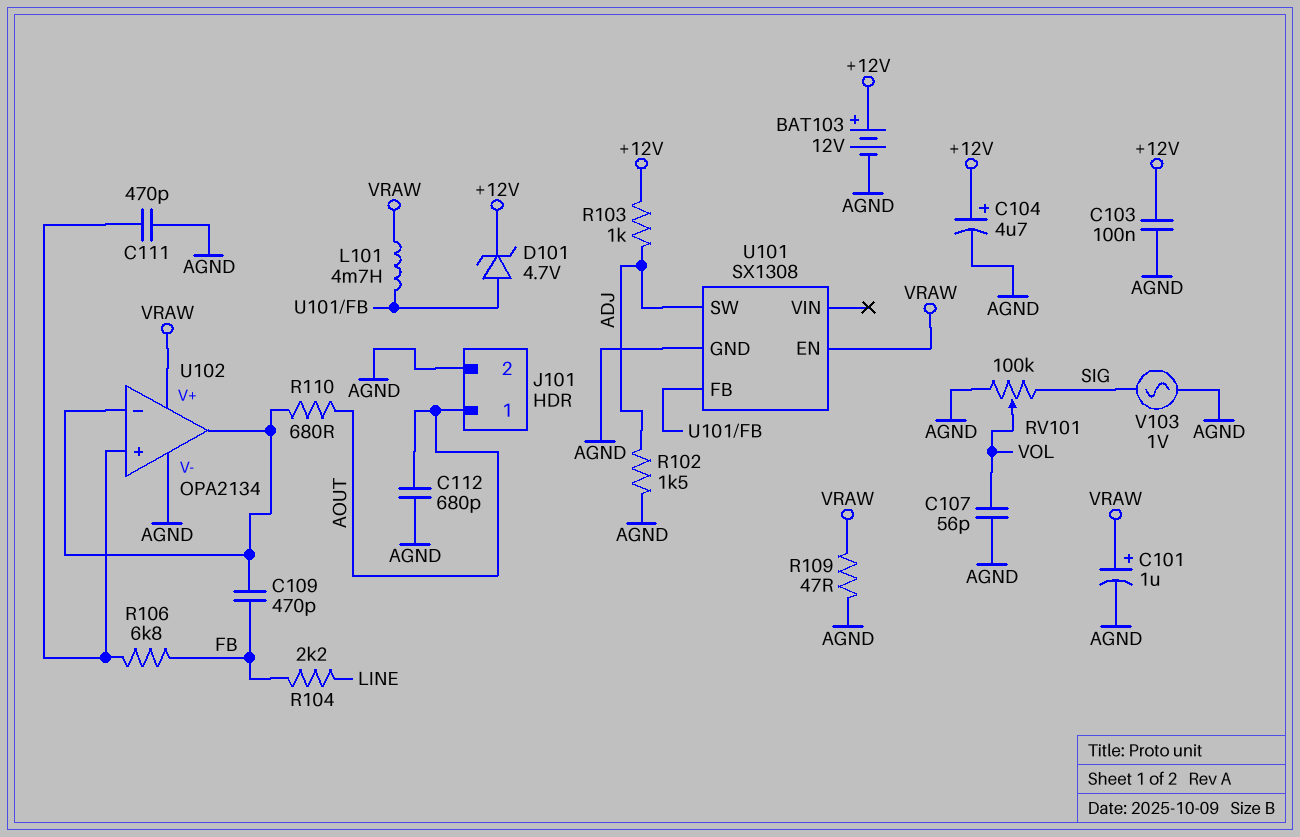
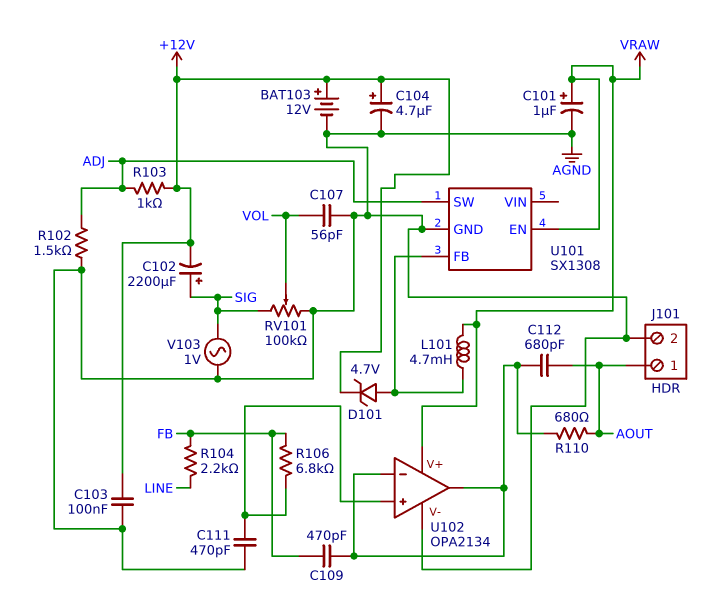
C102: none -> 2200uF (plus SIG, minus +12V)
C112: 680pF (AGND, AOUT) -> 680pF (AOUT, U102/in-)
R109: 47 (AGND, VRAW) -> none

